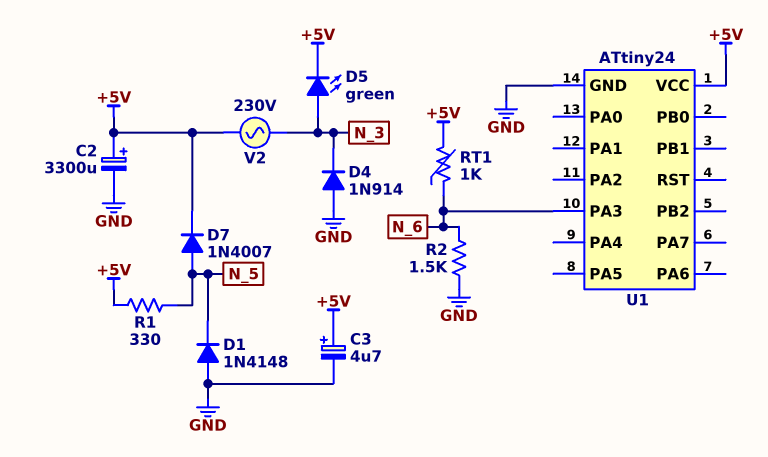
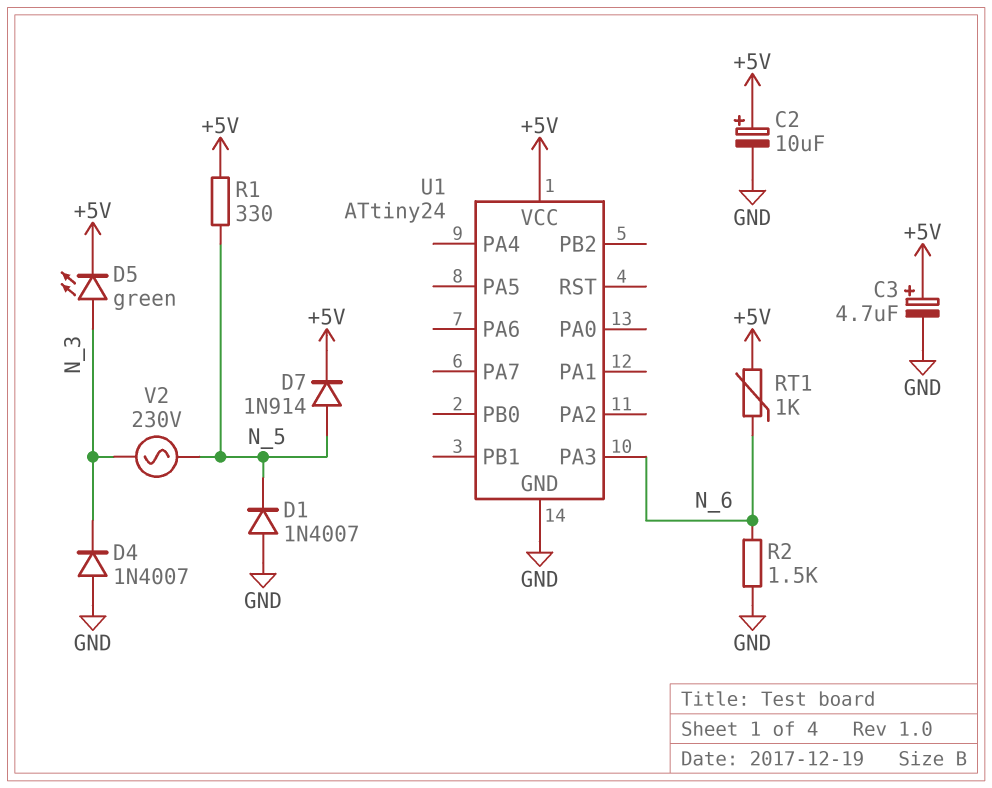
C2: 3300uF (plus +5V, minus GND) -> 10uF (plus +5V, minus GND)
D1: diode 1N4148 (A GND, K N_5) -> diode 1N4007 (A GND, K N_5)
D4: diode 1N914 (A GND, K N_3) -> diode 1N4007 (A GND, K N_3)
D7: diode 1N4007 (A N_5, K +5V) -> diode 1N914 (A N_5, K +5V)
V2: AC 230V (+5V, N_3) -> AC 230V (N_3, N_5)

